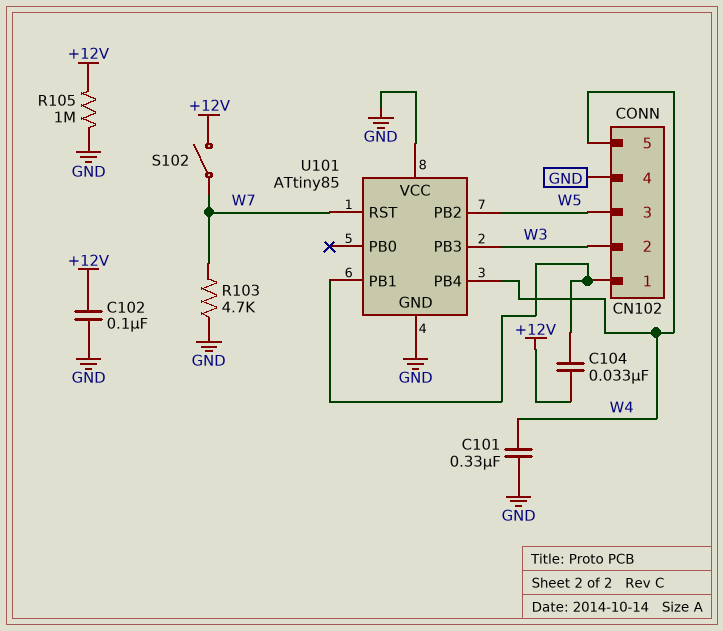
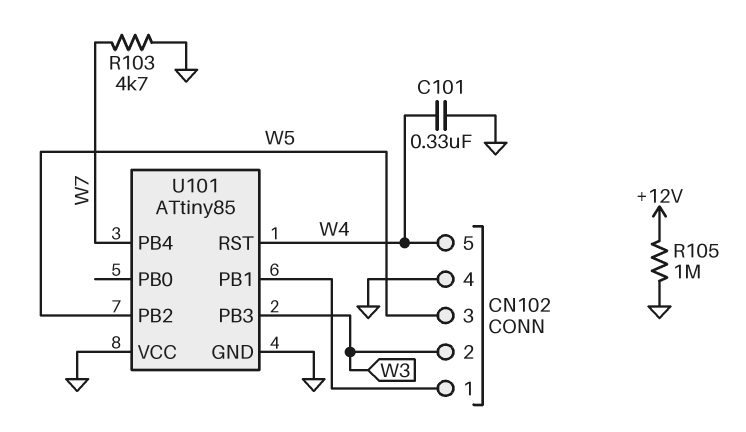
C102: 100nF (+12V, GND) -> none
C104: 33nF (+12V, CN102/1) -> none
S102: switch (+12V, W7) -> none
U101 pin PB4: W4 -> W7
U101 pin RST: W7 -> W4

